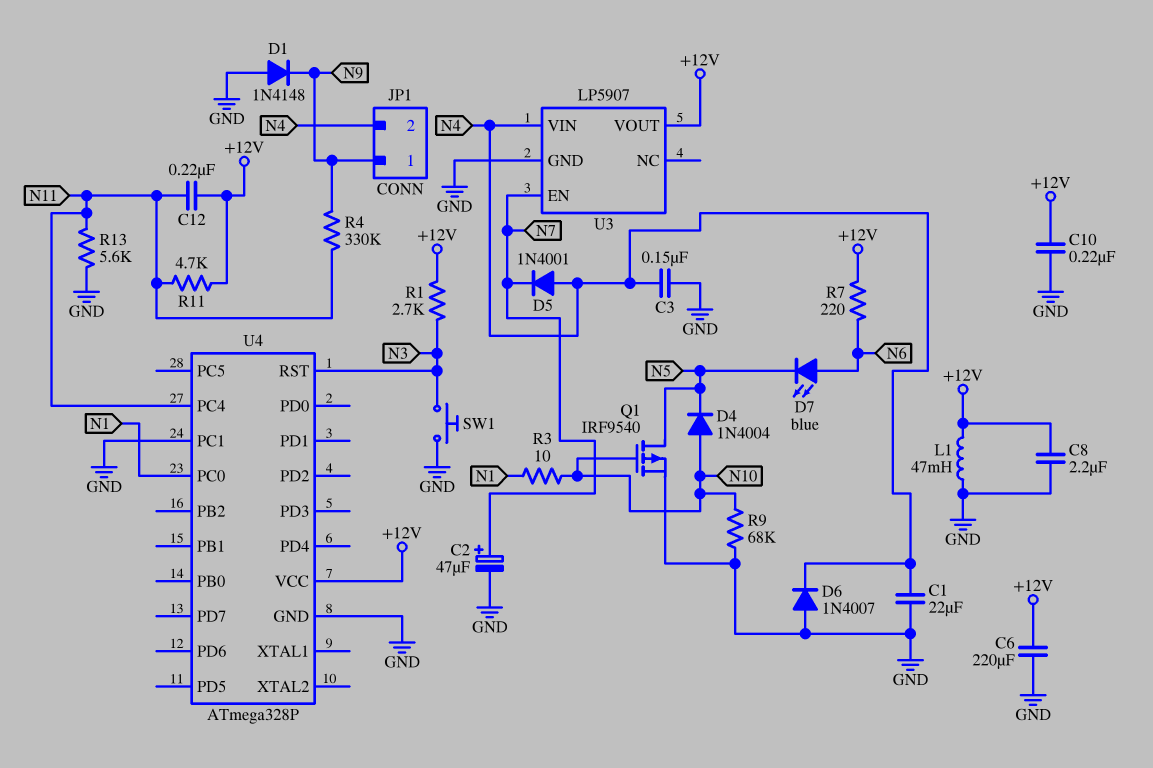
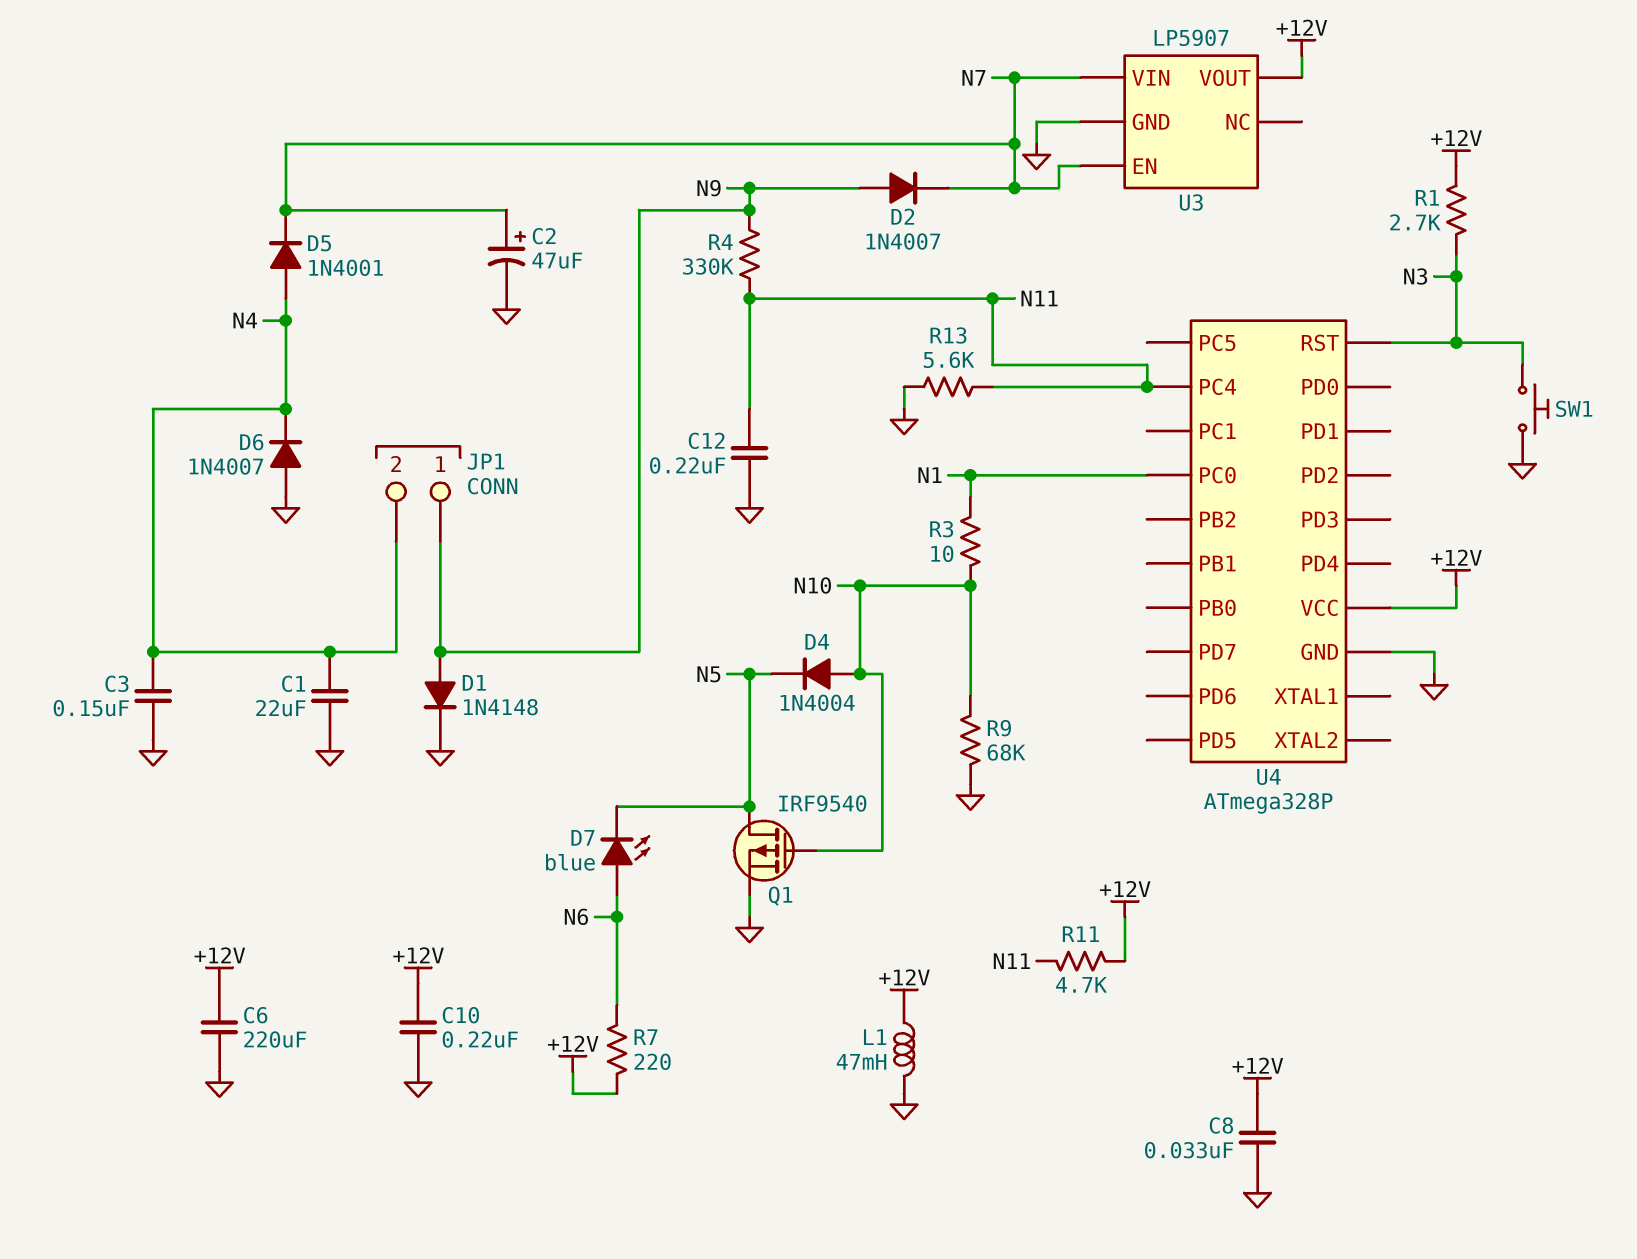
C8: 2.2uF (+12V, GND) -> 33nF (+12V, GND)
C12: 220nF (+12V, N11) -> 220nF (GND, N11)
D1: diode 1N4148 (A GND, K N9) -> diode 1N4148 (A N9, K GND)
D2: none -> diode 1N4007 (A N9, K N7)
U3 pin VIN: N4 -> N7
U4 pin PC1: GND -> none

